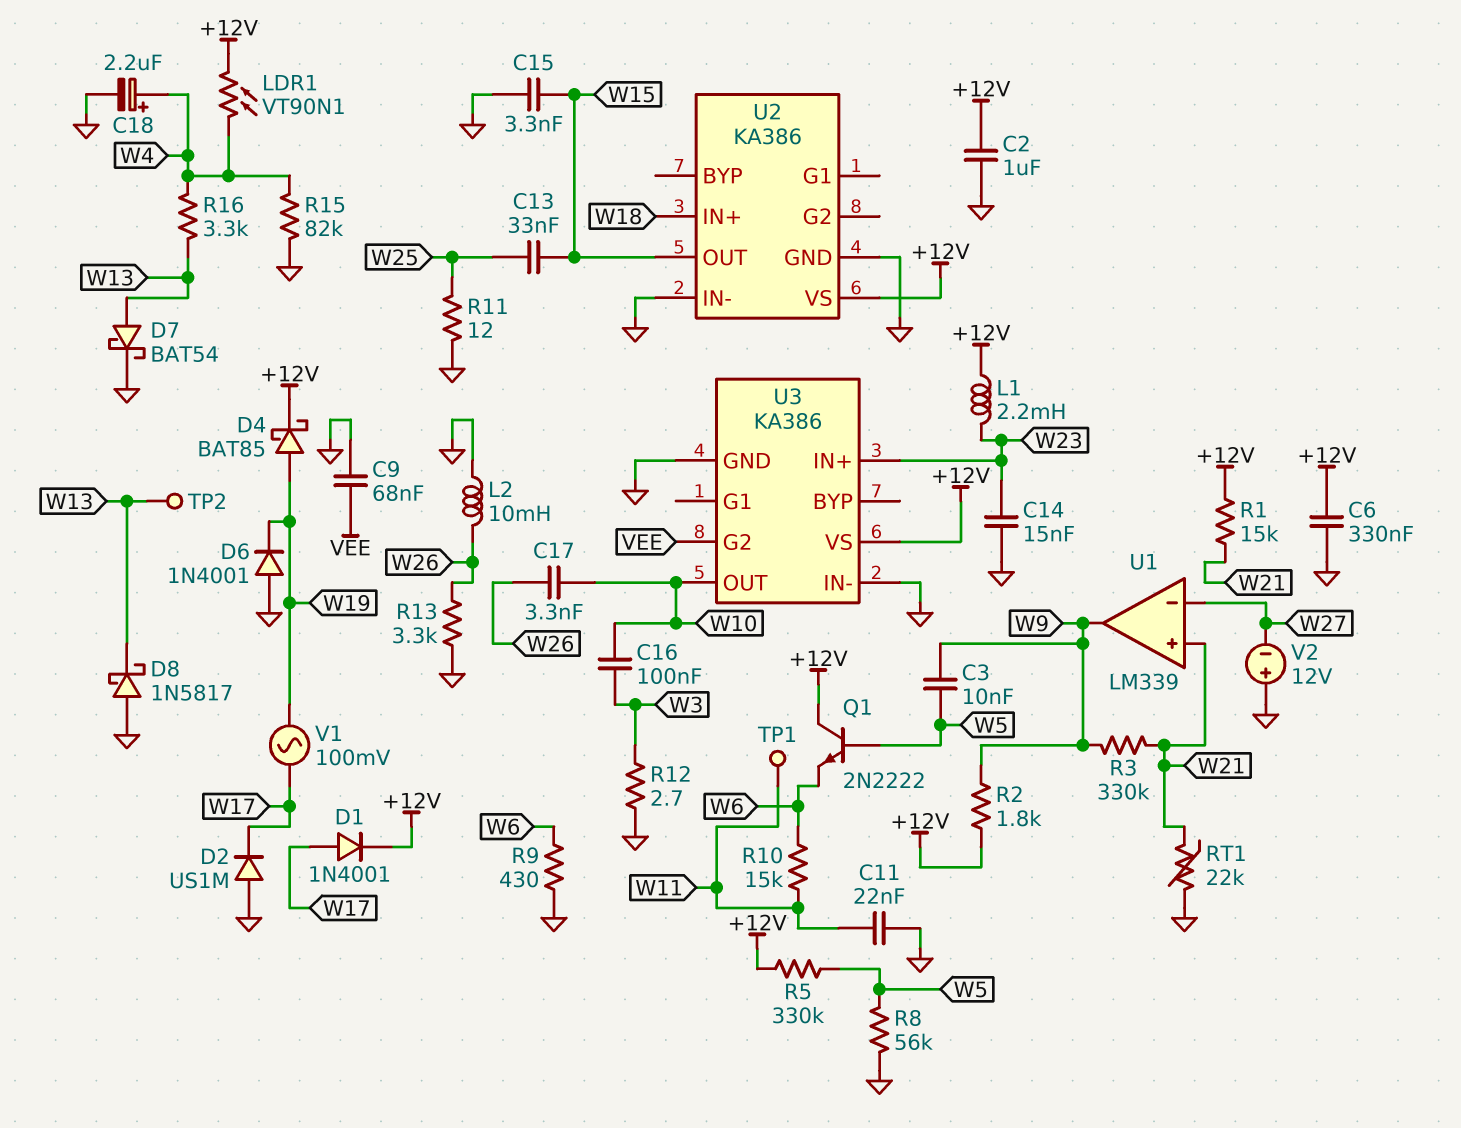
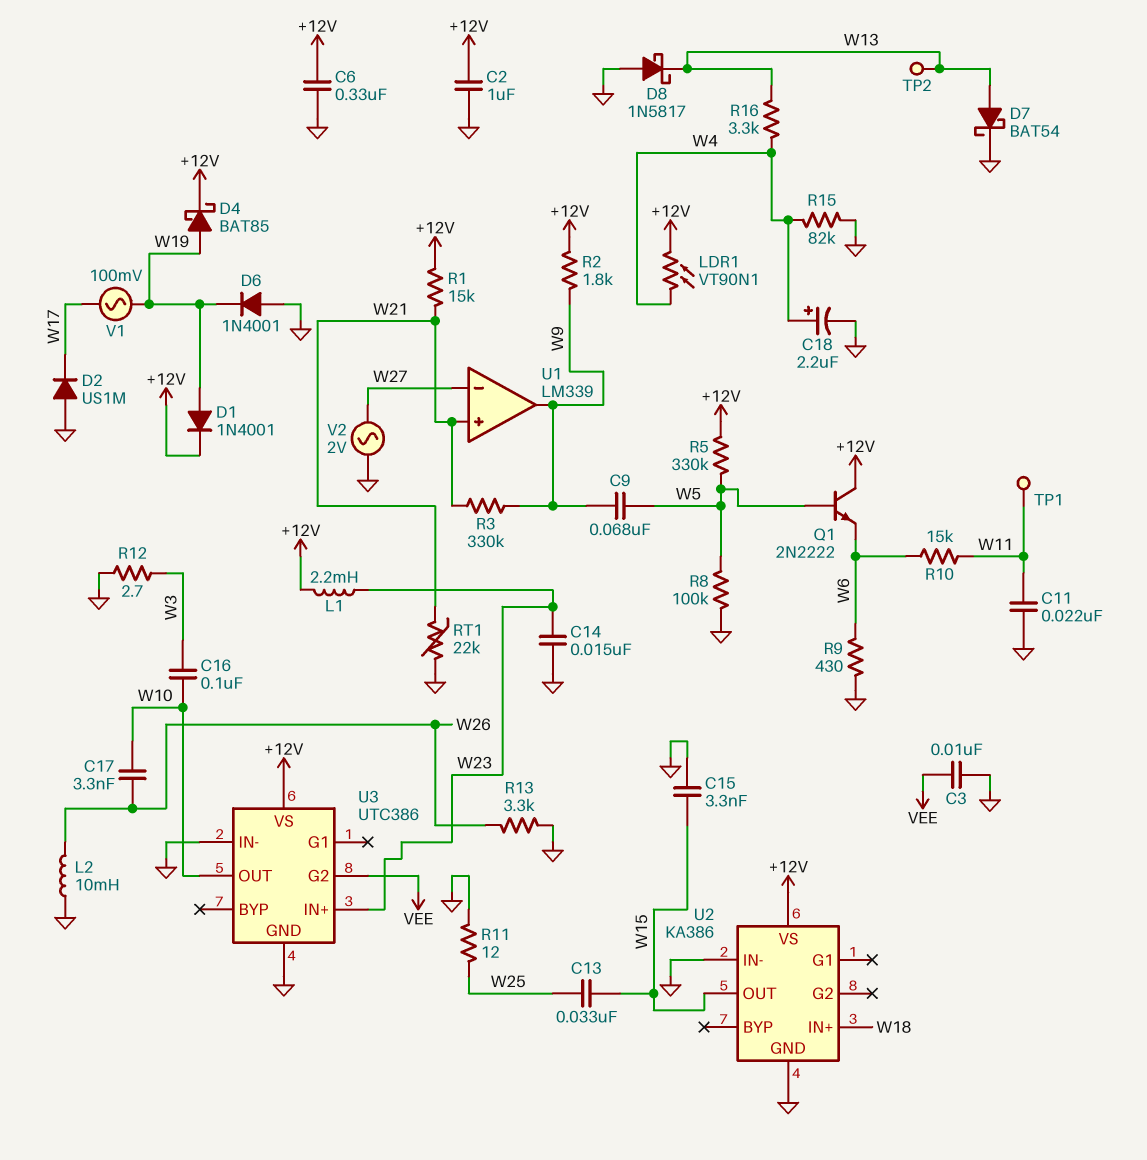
C3: 10nF (W5, W9) -> 10nF (GND, VEE)
C9: 68nF (GND, VEE) -> 68nF (W5, W9)
D1: diode 1N4001 (A W17, K +12V) -> diode 1N4001 (A W19, K +12V)
R8: 56k (GND, W5) -> 100k (GND, W5)
U3: KA386 -> UTC386
V2: 12V (plus GND, minus W27) -> AC 2V (GND, W27)

